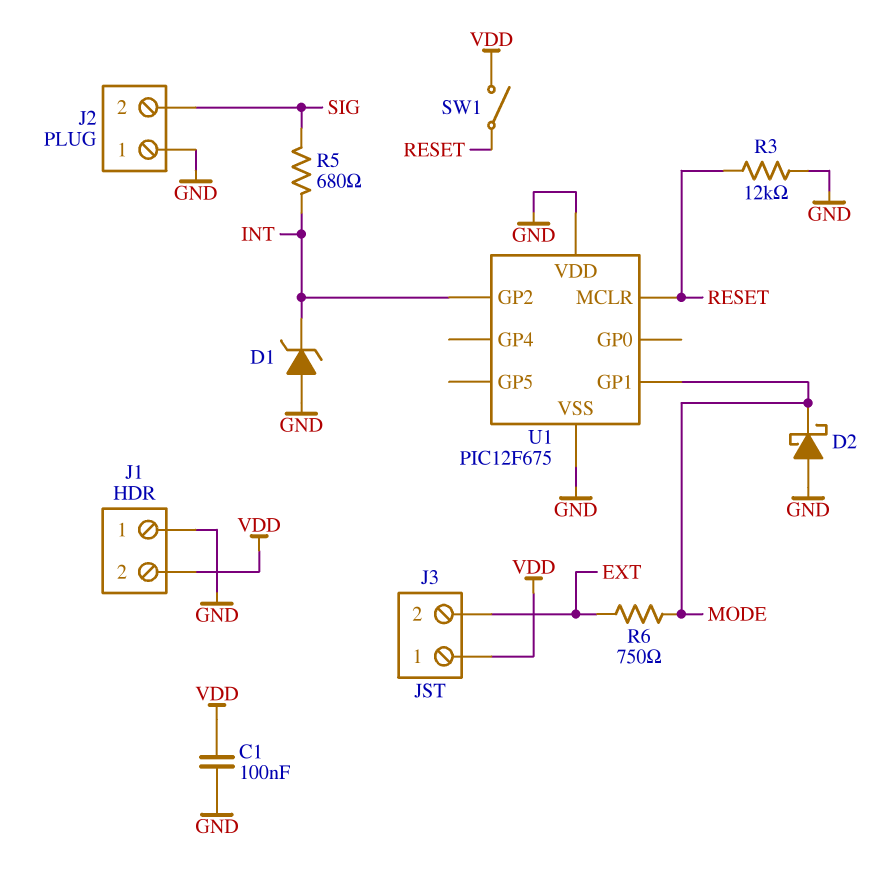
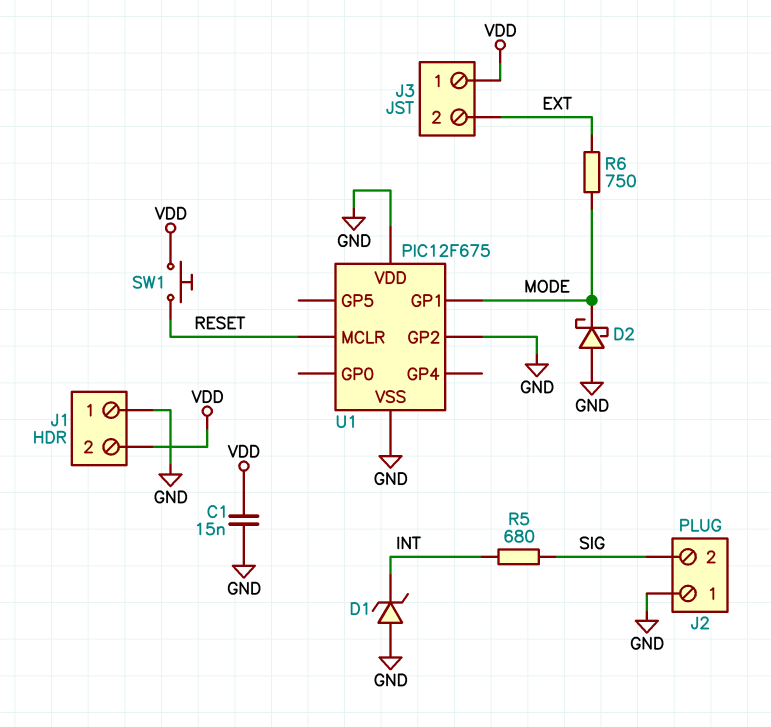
C1: 100nF (GND, VDD) -> 15nF (GND, VDD)
R3: 12k (GND, RESET) -> none
SW1: switch (RESET, VDD) -> button (RESET, VDD)
U1 pin GP2: INT -> GND

